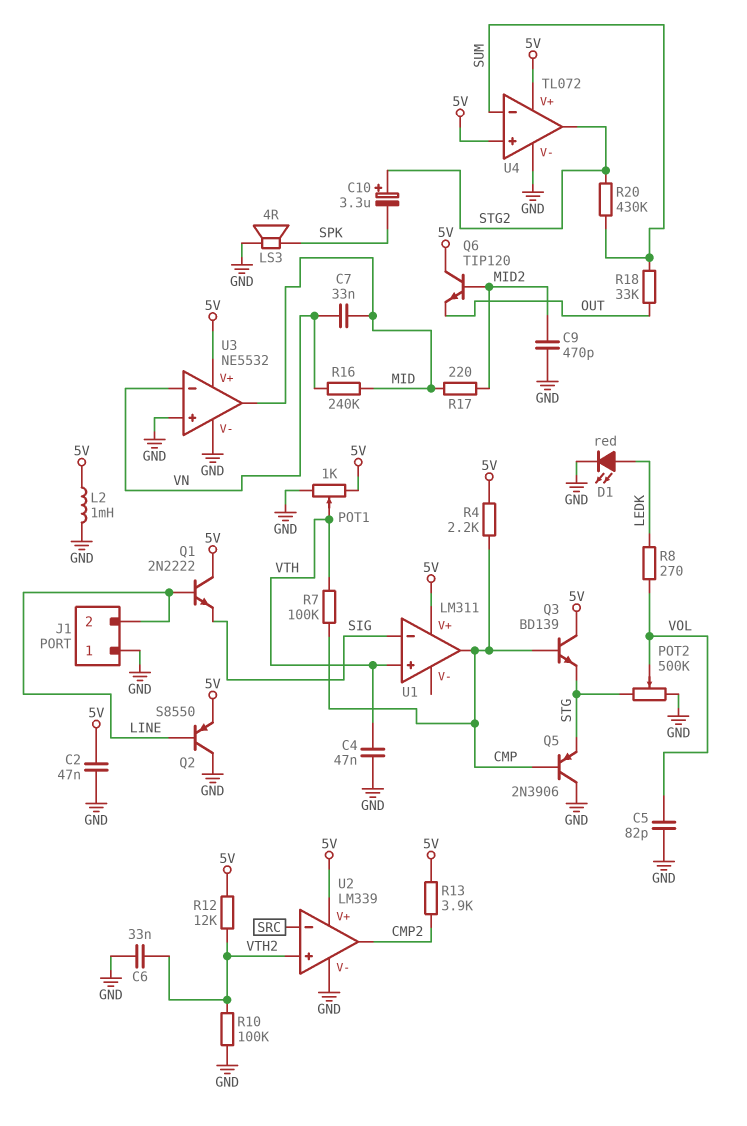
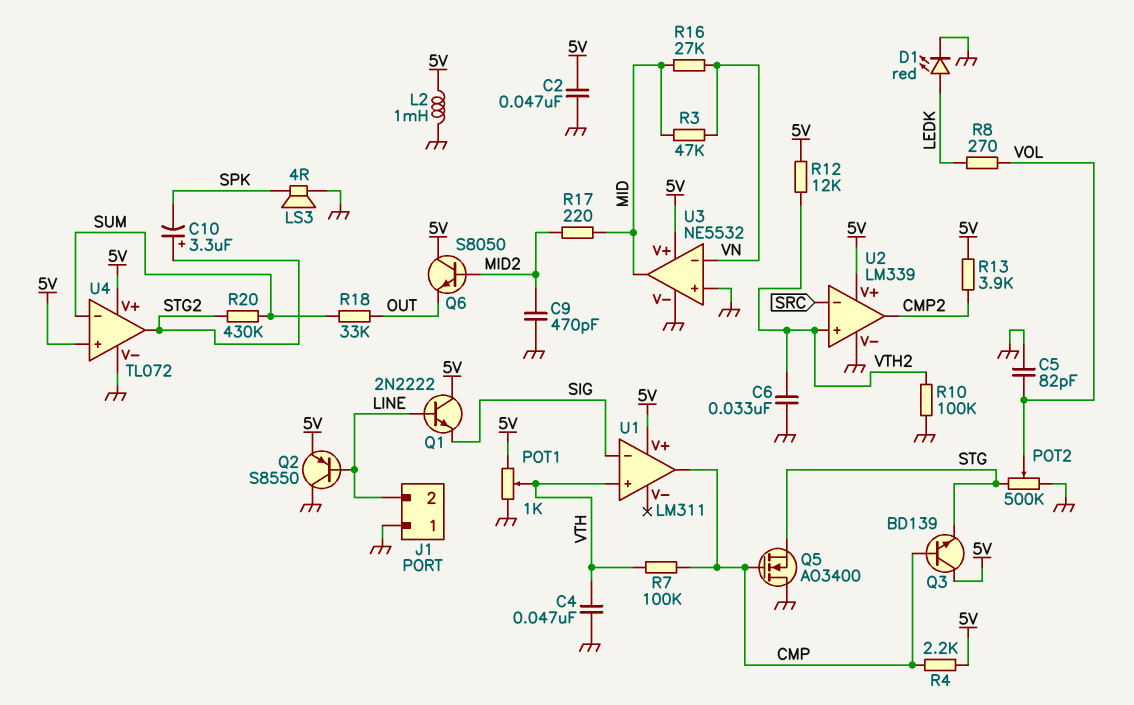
C7: 33nF (MID, VN) -> none
Q5: PNP 2N3906 (B CMP, C GND, E STG) -> NMOS AO3400 (G CMP, D GND, S STG)
Q6: NPN TIP120 (B MID2, C 5V, E OUT) -> NPN S8050 (B MID2, C 5V, E OUT)
R3: none -> 47k (MID, VN)
R16: 240k (MID, VN) -> 27k (MID, VN)

